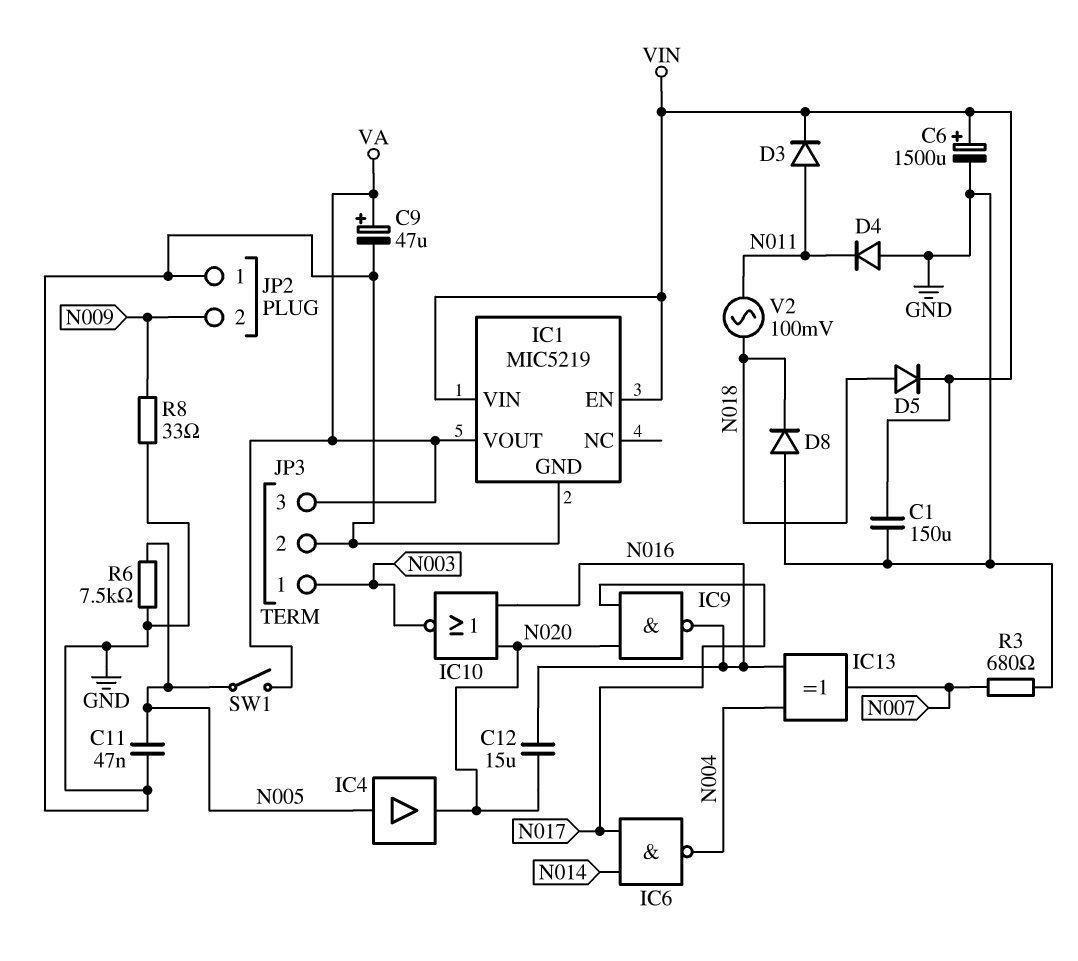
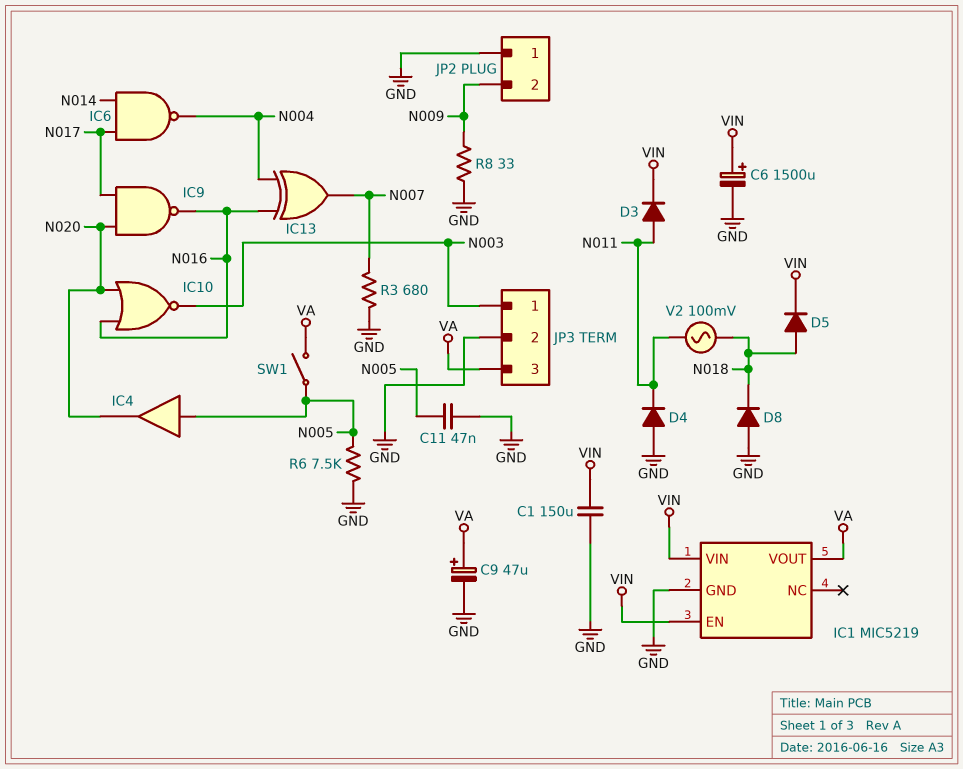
C12: 15uF (N016, N020) -> none

